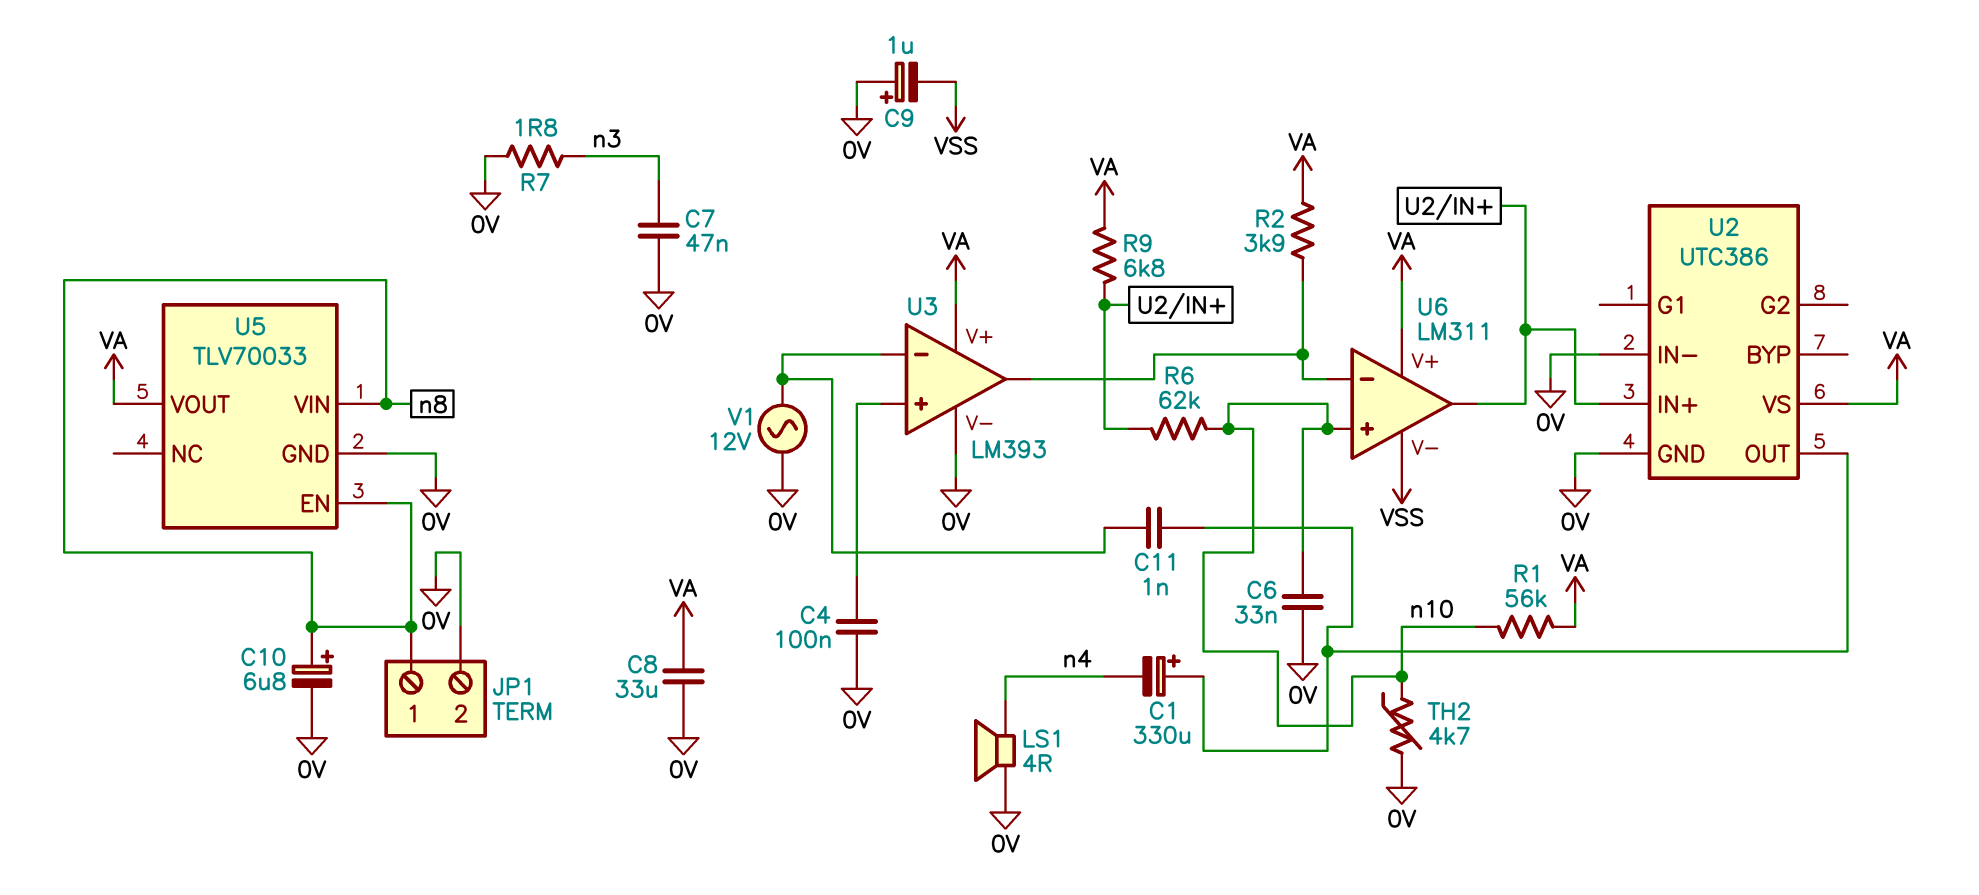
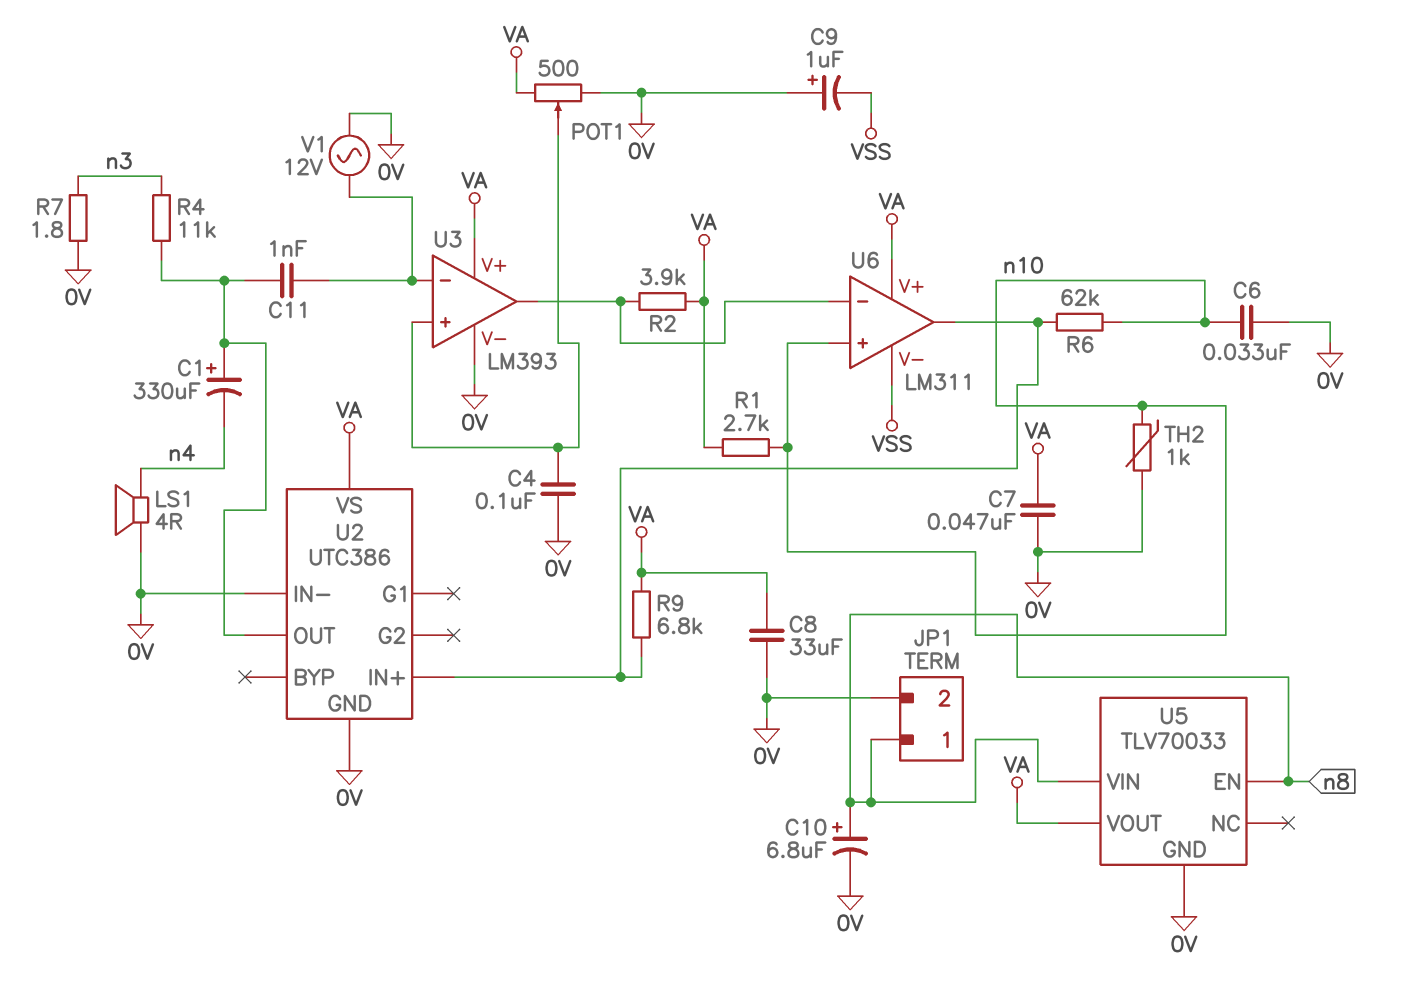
C7: 47nF (0V, n3) -> 47nF (0V, VA)
POT1: none -> 500 (0V, VA, wiper U3/in+)
R1: 56k (VA, n10) -> 2.7k (VA, n10)
R4: none -> 11k (U2/OUT, n3)
TH2: 4.7k (0V, n10) -> 1k (0V, n10)

